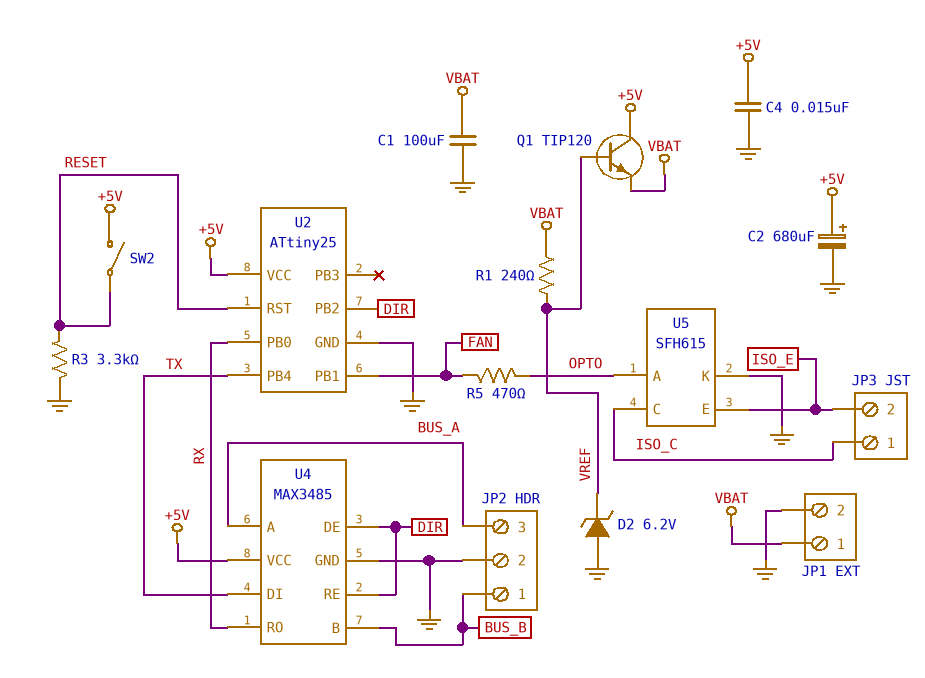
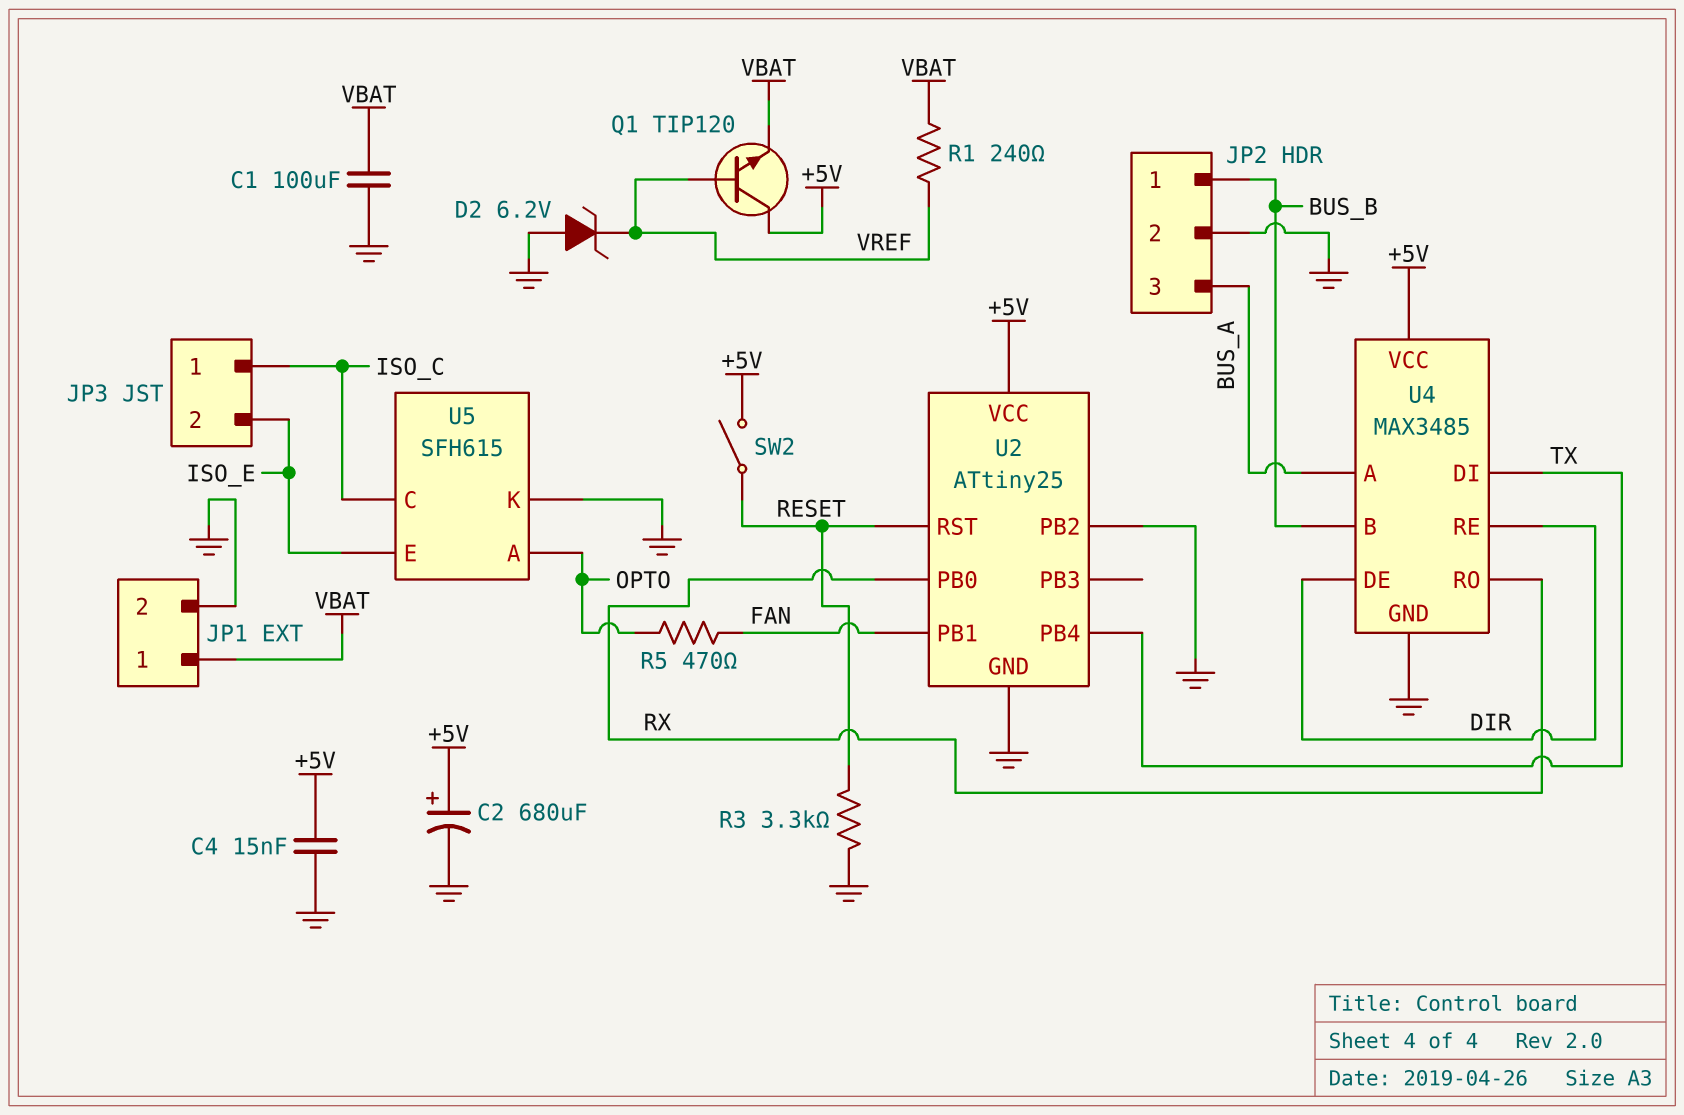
U2 pin PB2: DIR -> GND

